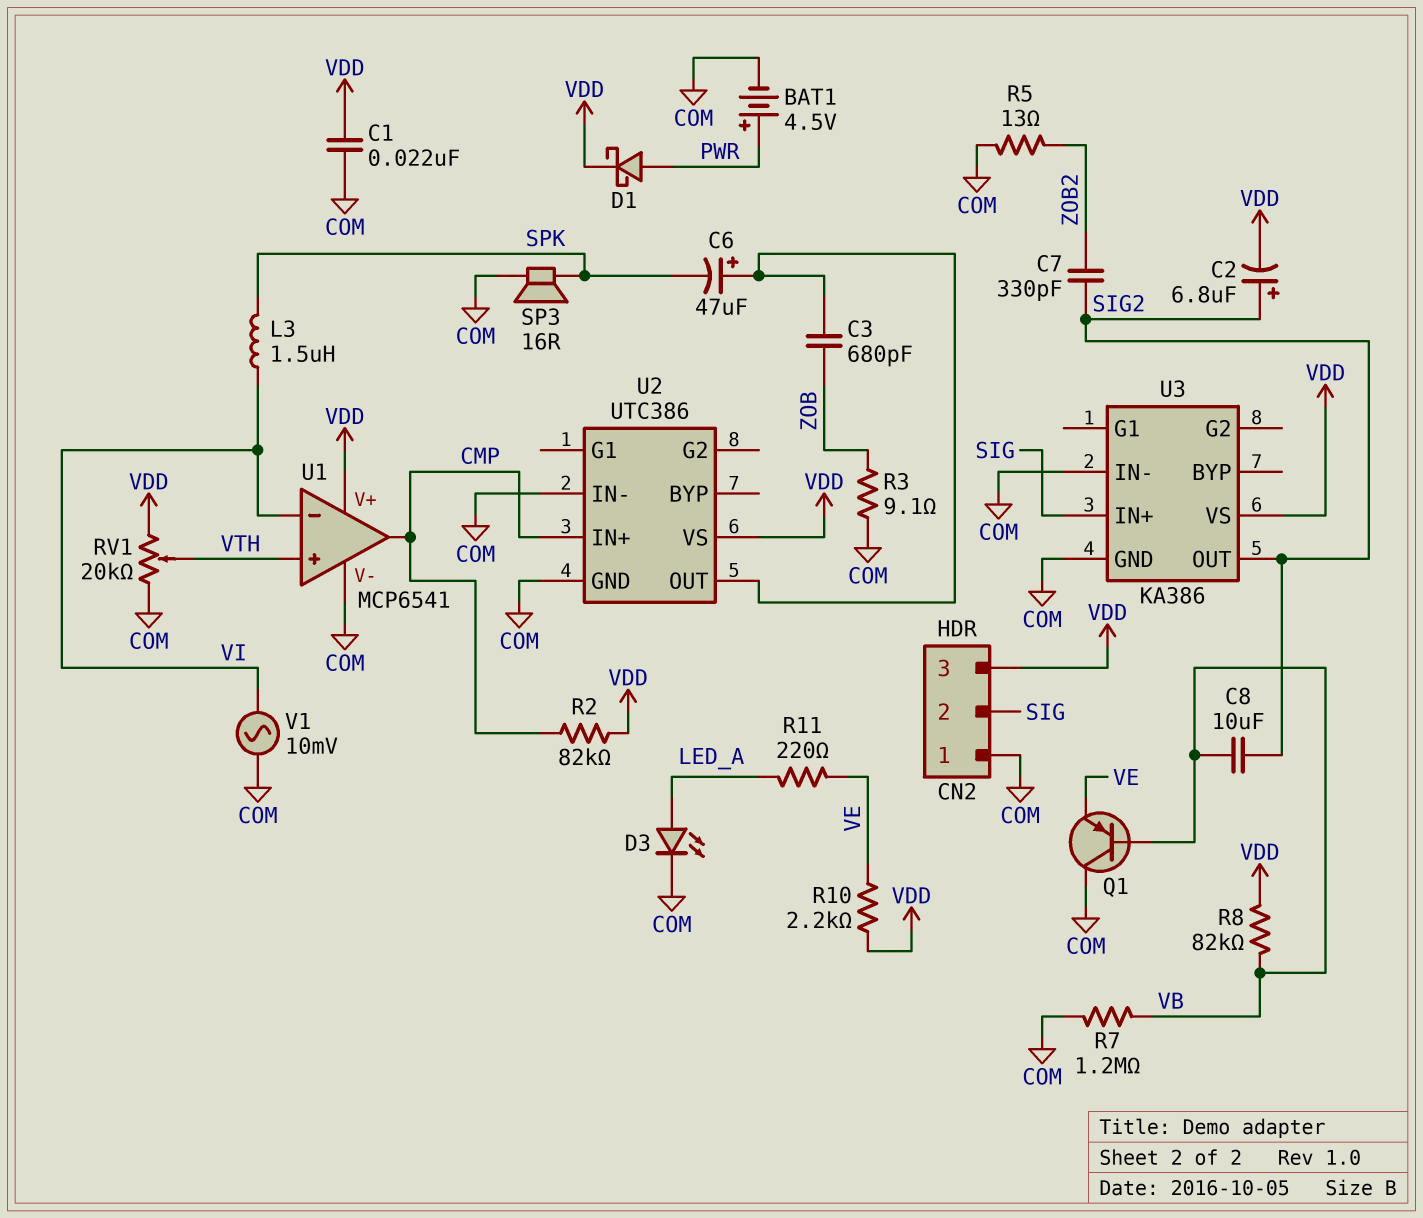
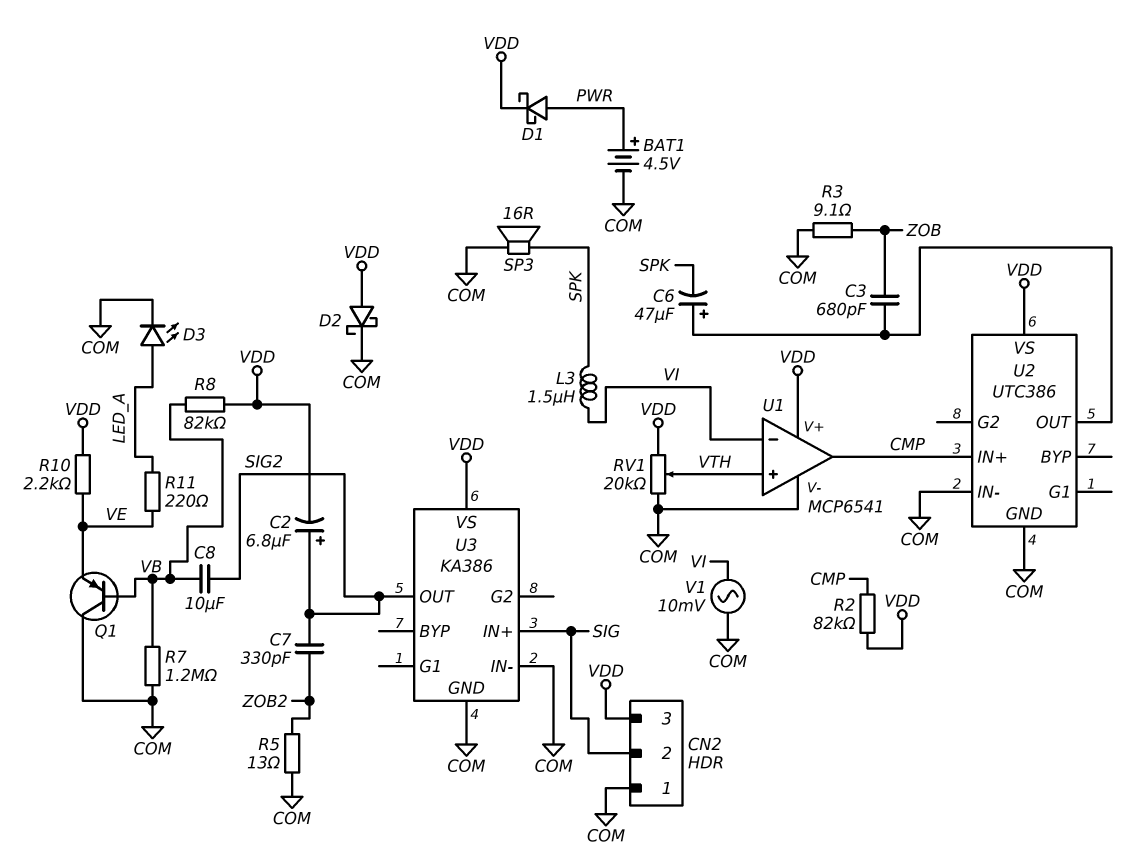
C1: 22nF (COM, VDD) -> none
D2: none -> schottky (A VDD, K COM)

